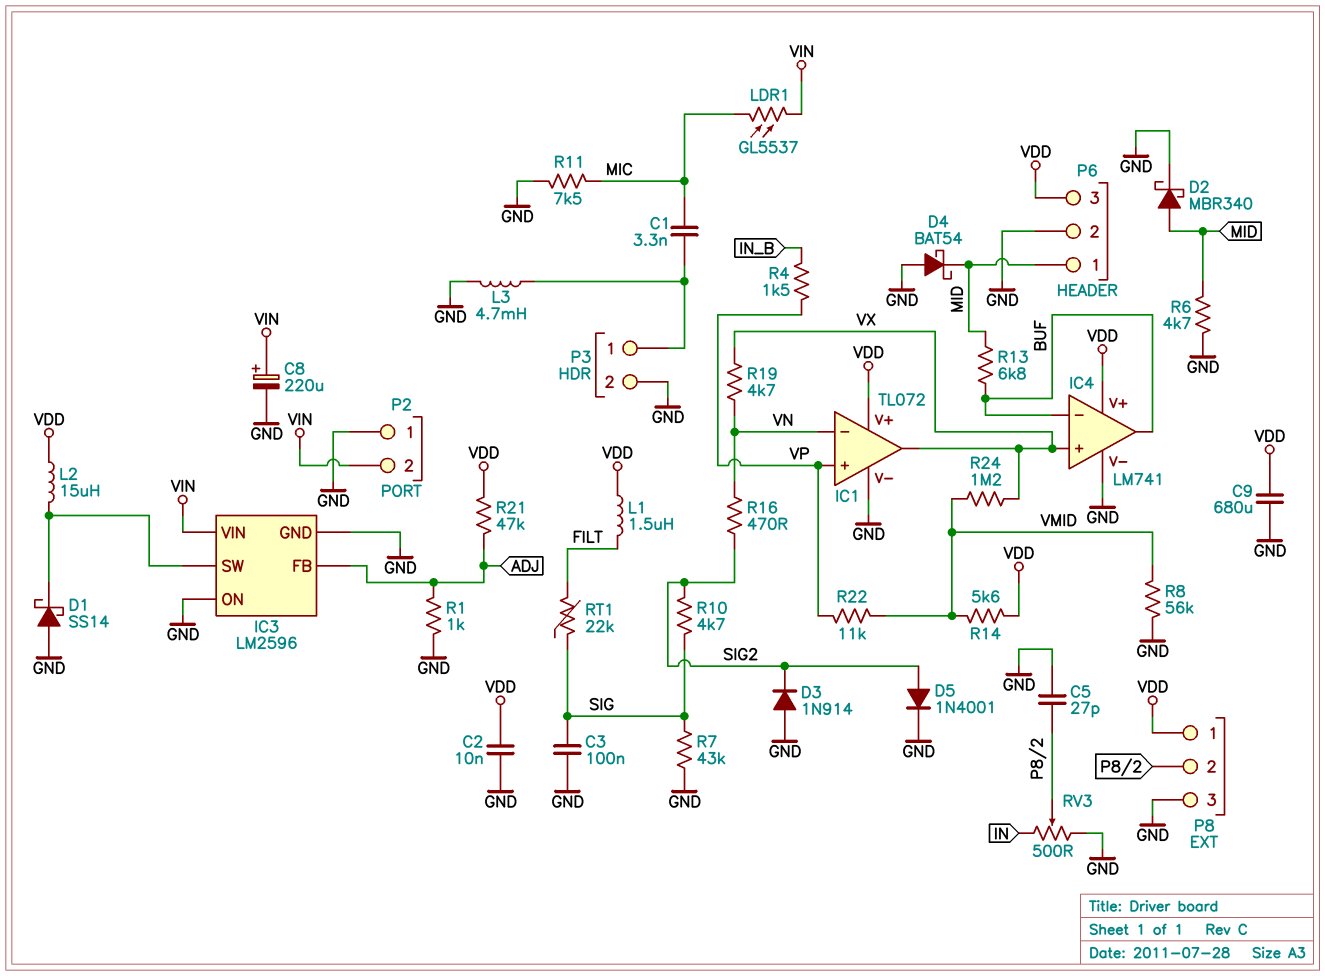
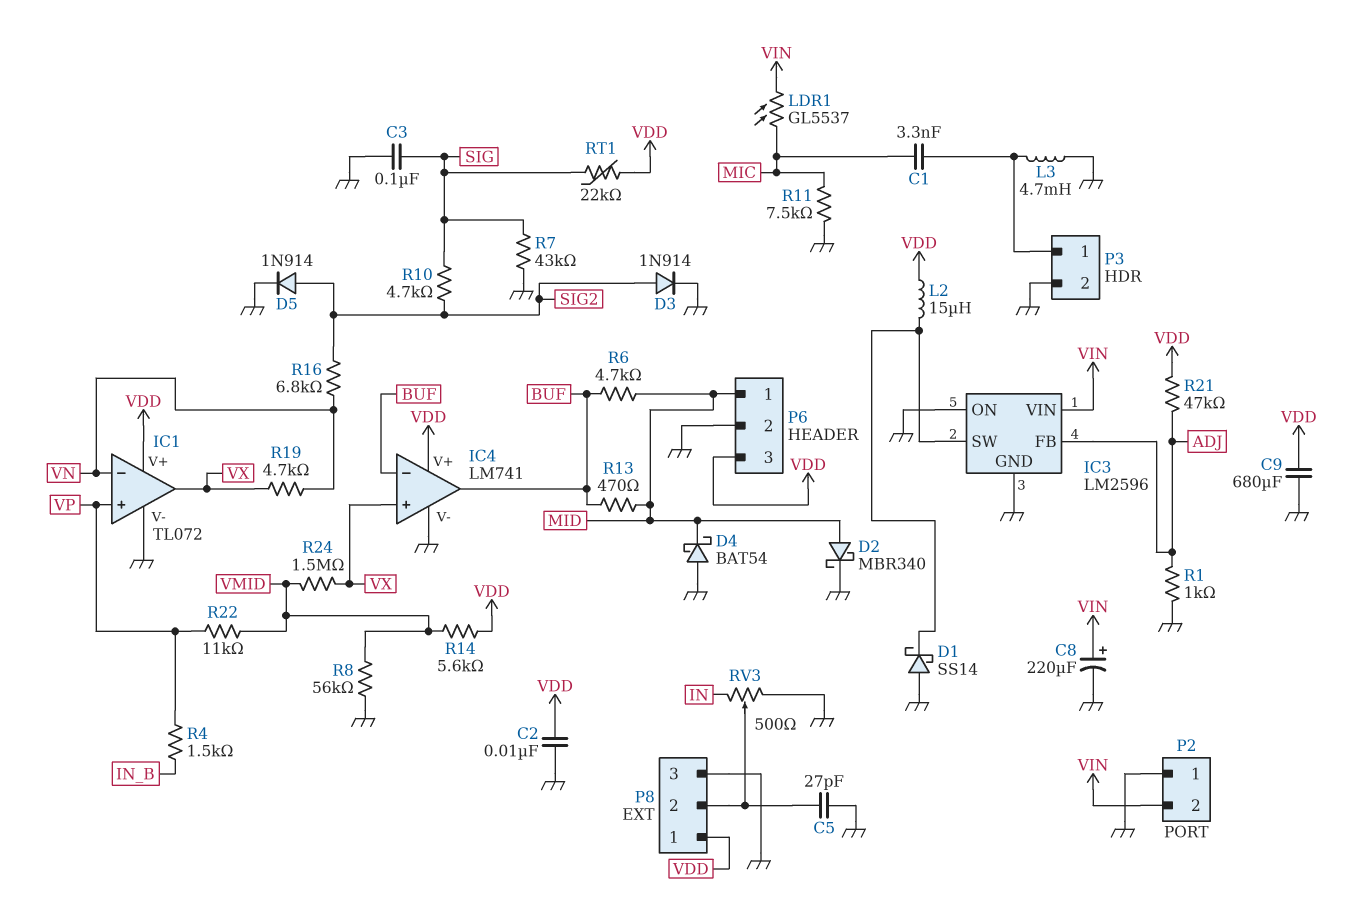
D3: diode 1N914 (A GND, K SIG2) -> diode 1N914 (A SIG2, K GND)
D5: diode 1N4001 (A SIG2, K GND) -> diode 1N914 (A SIG2, K GND)
L1: 1.5uH (FILT, VDD) -> none
R6: 4.7k (GND, MID) -> 4.7k (BUF, MID)
R13: 6.8k (BUF, MID) -> 470 (BUF, MID)
R16: 470 (SIG2, VN) -> 6.8k (SIG2, VN)
R24: 1.2M (VMID, VX) -> 1.5M (VMID, VX)
RT1: 22k (FILT, SIG) -> 22k (SIG, VDD)

